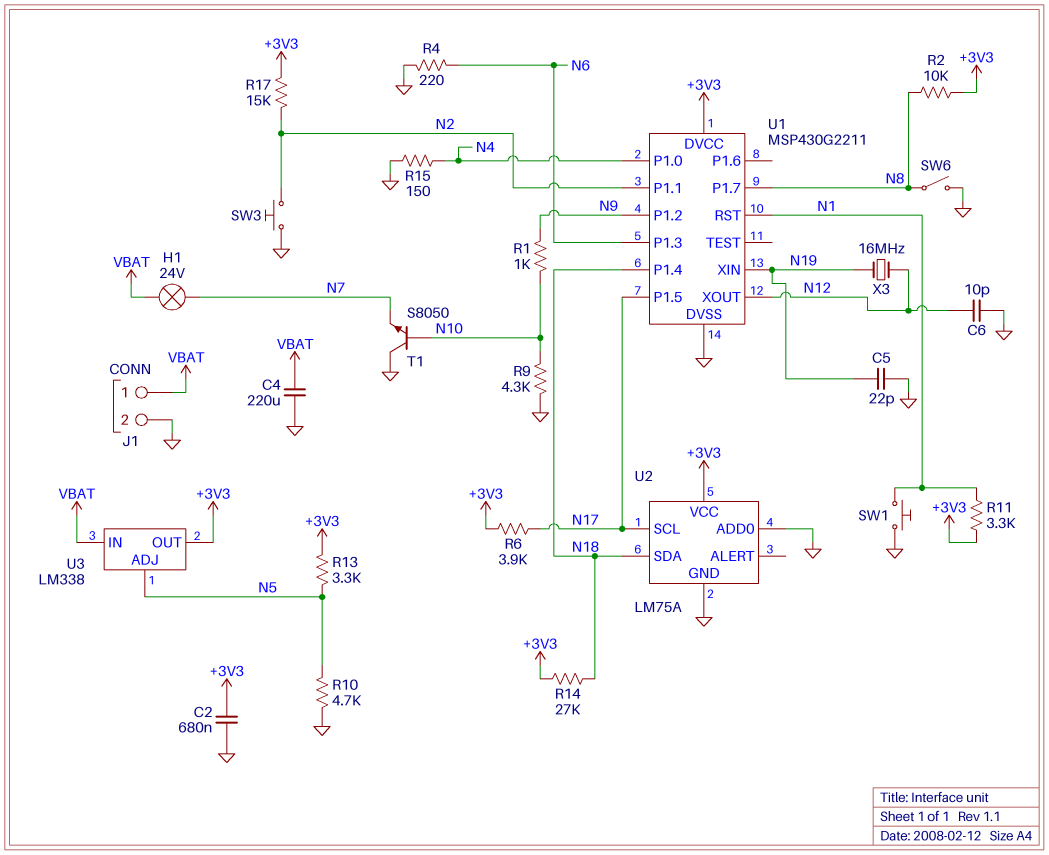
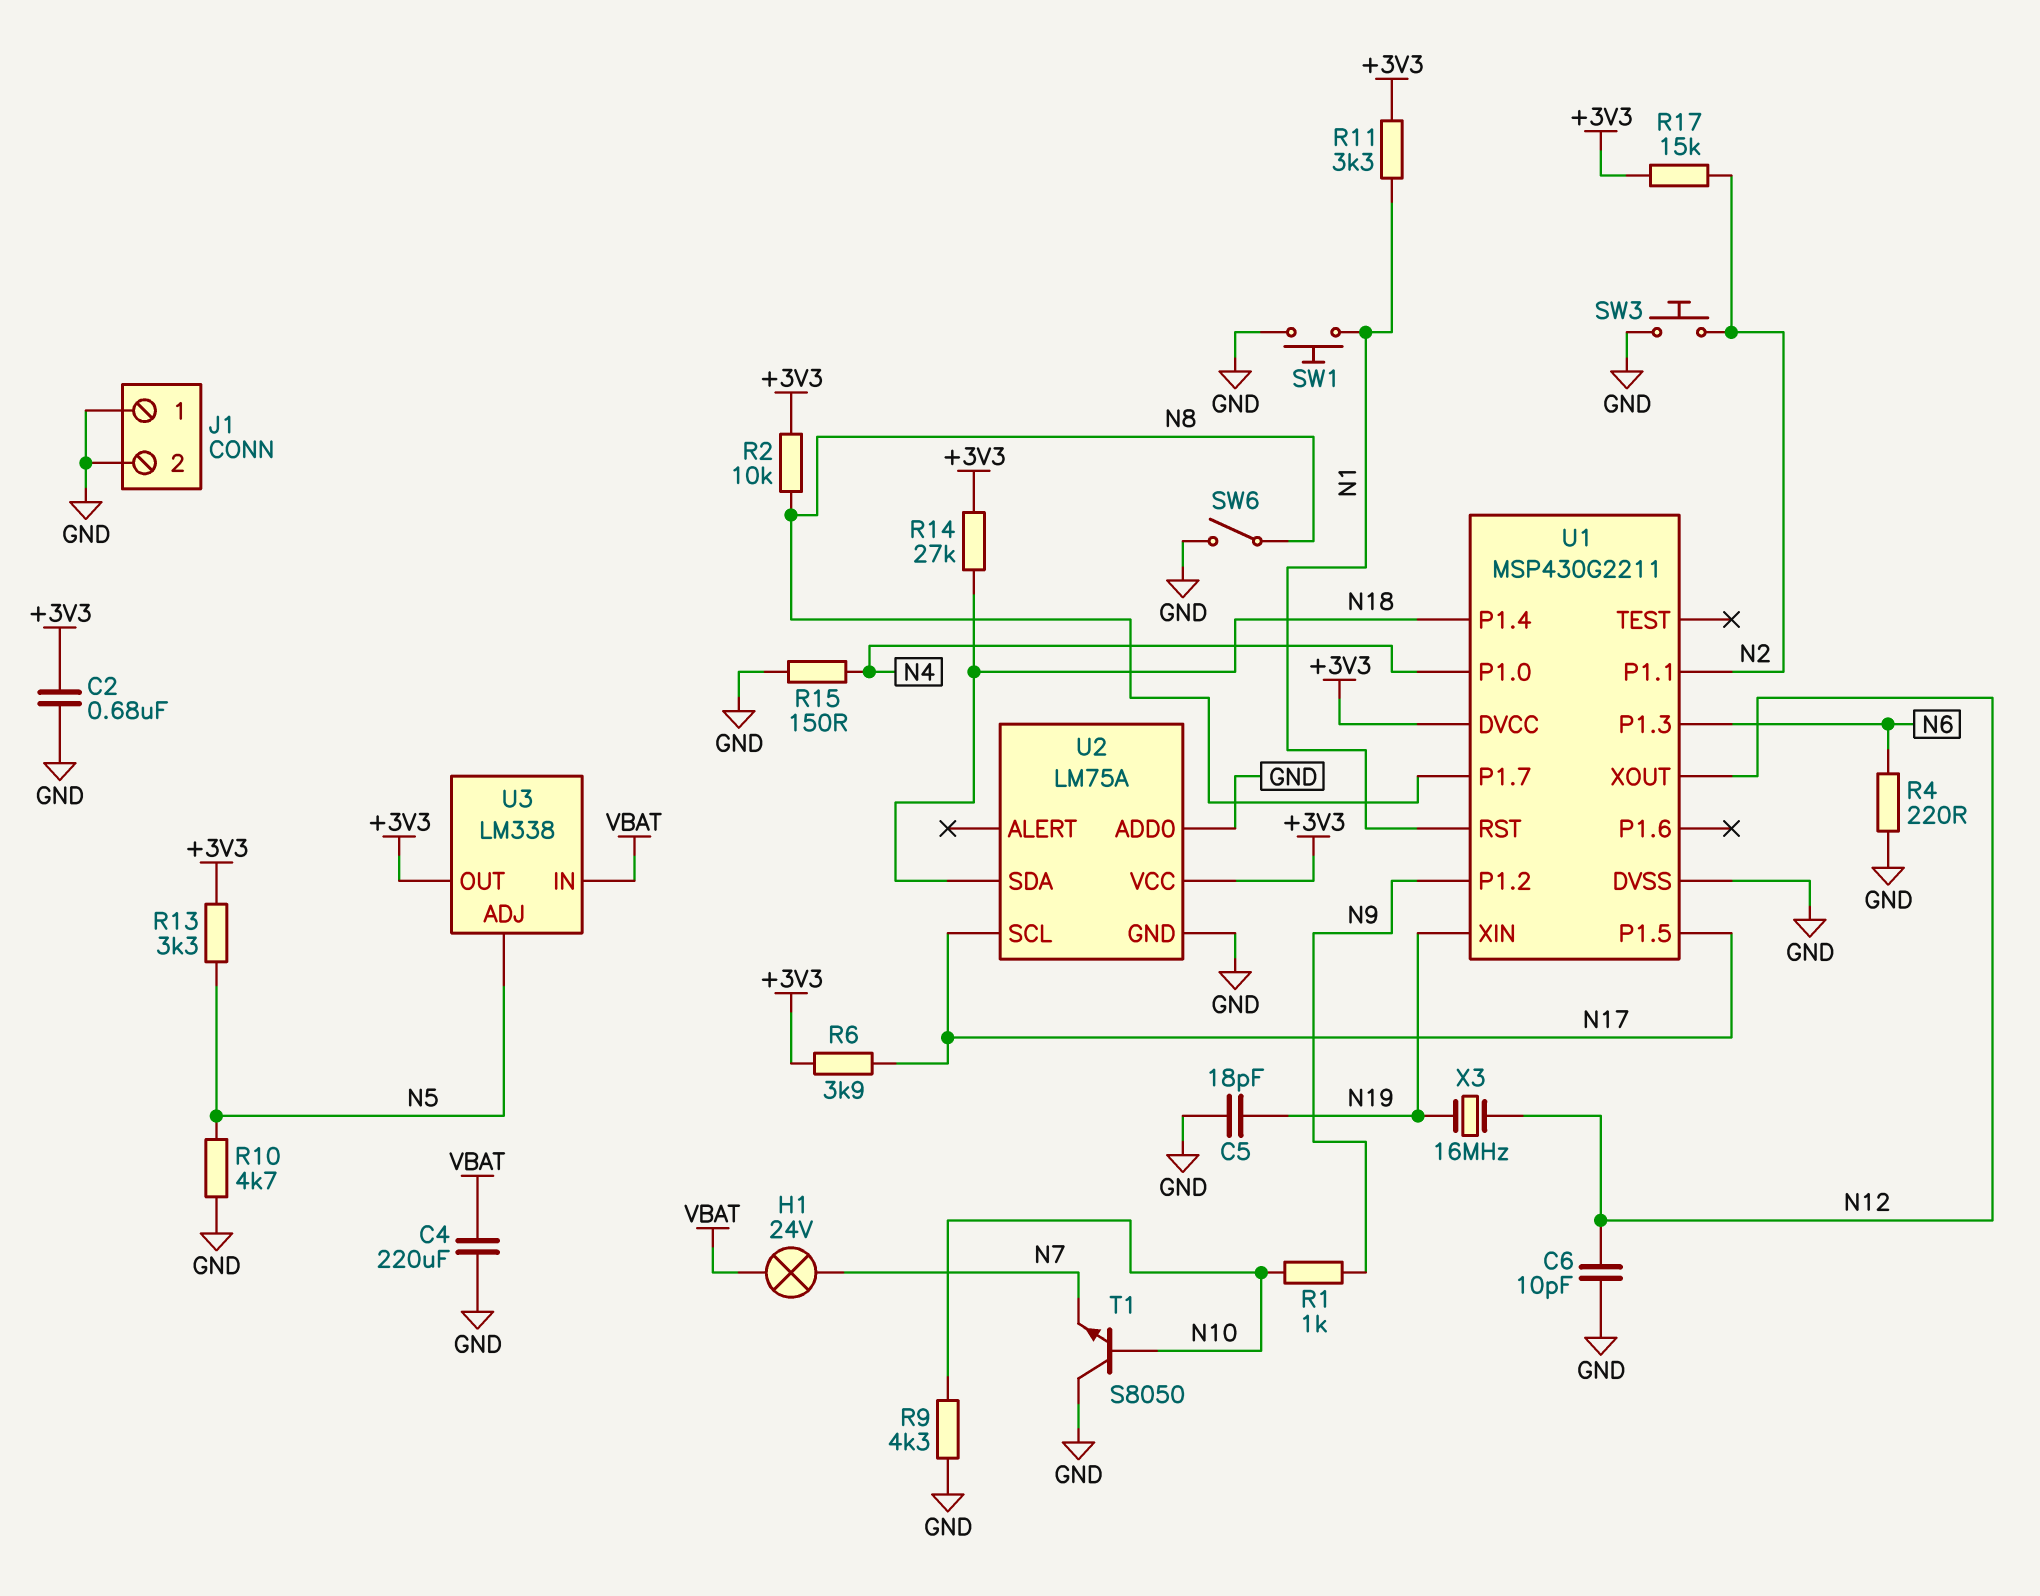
C5: 22pF (GND, N19) -> 18pF (GND, N19)
J1 pin 1: VBAT -> GND

